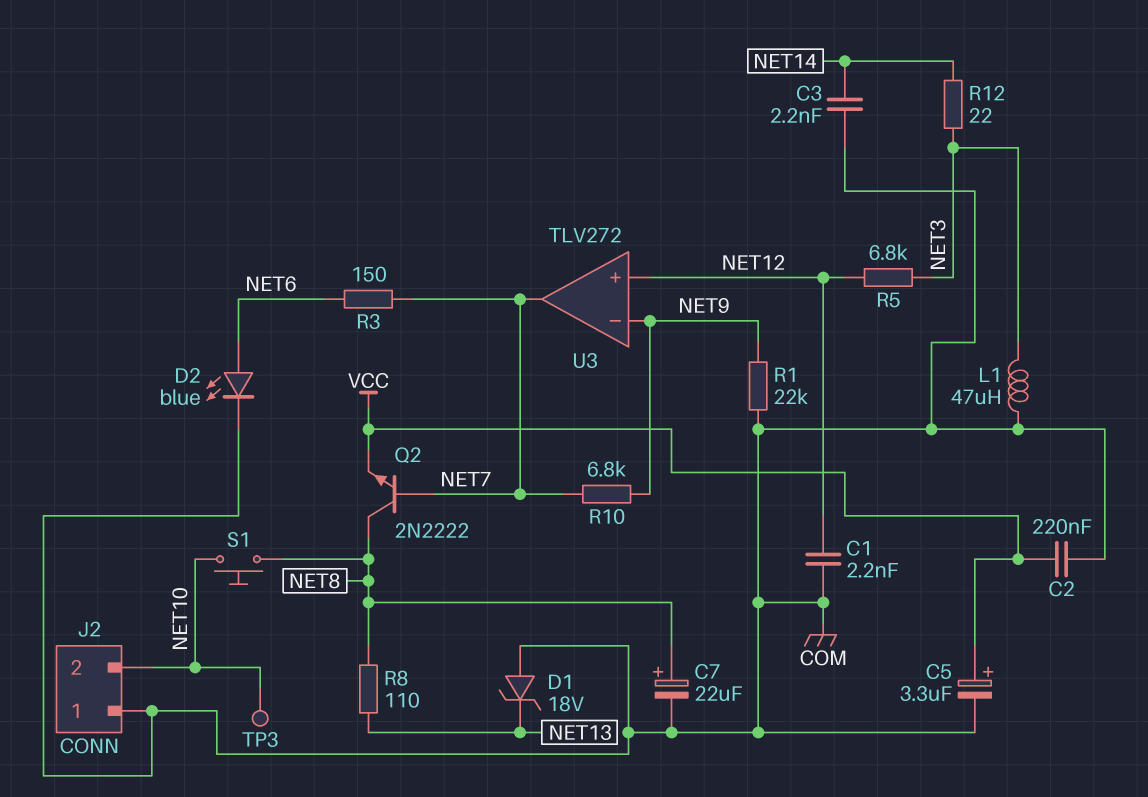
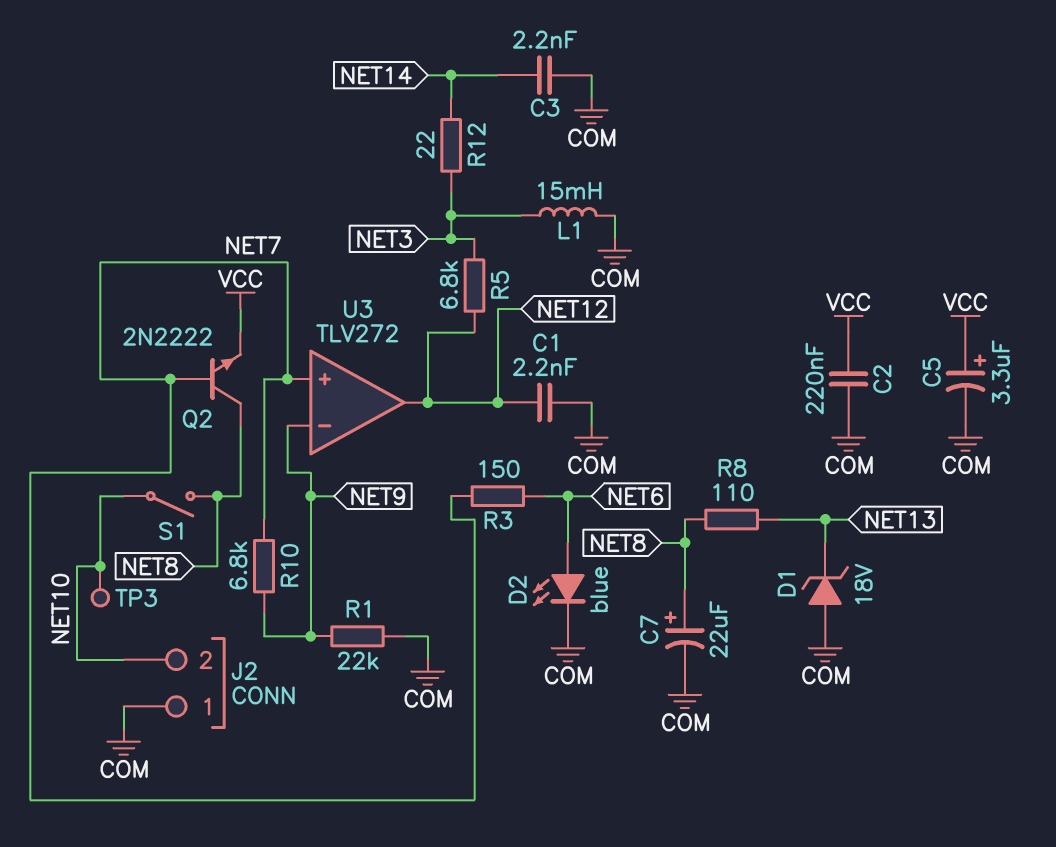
L1: 47uH (COM, NET3) -> 15mH (COM, NET3)
S1: button (NET8, NET10) -> switch (NET8, NET10)
U3 pin in+: NET12 -> NET7
U3 pin out: NET7 -> NET12

